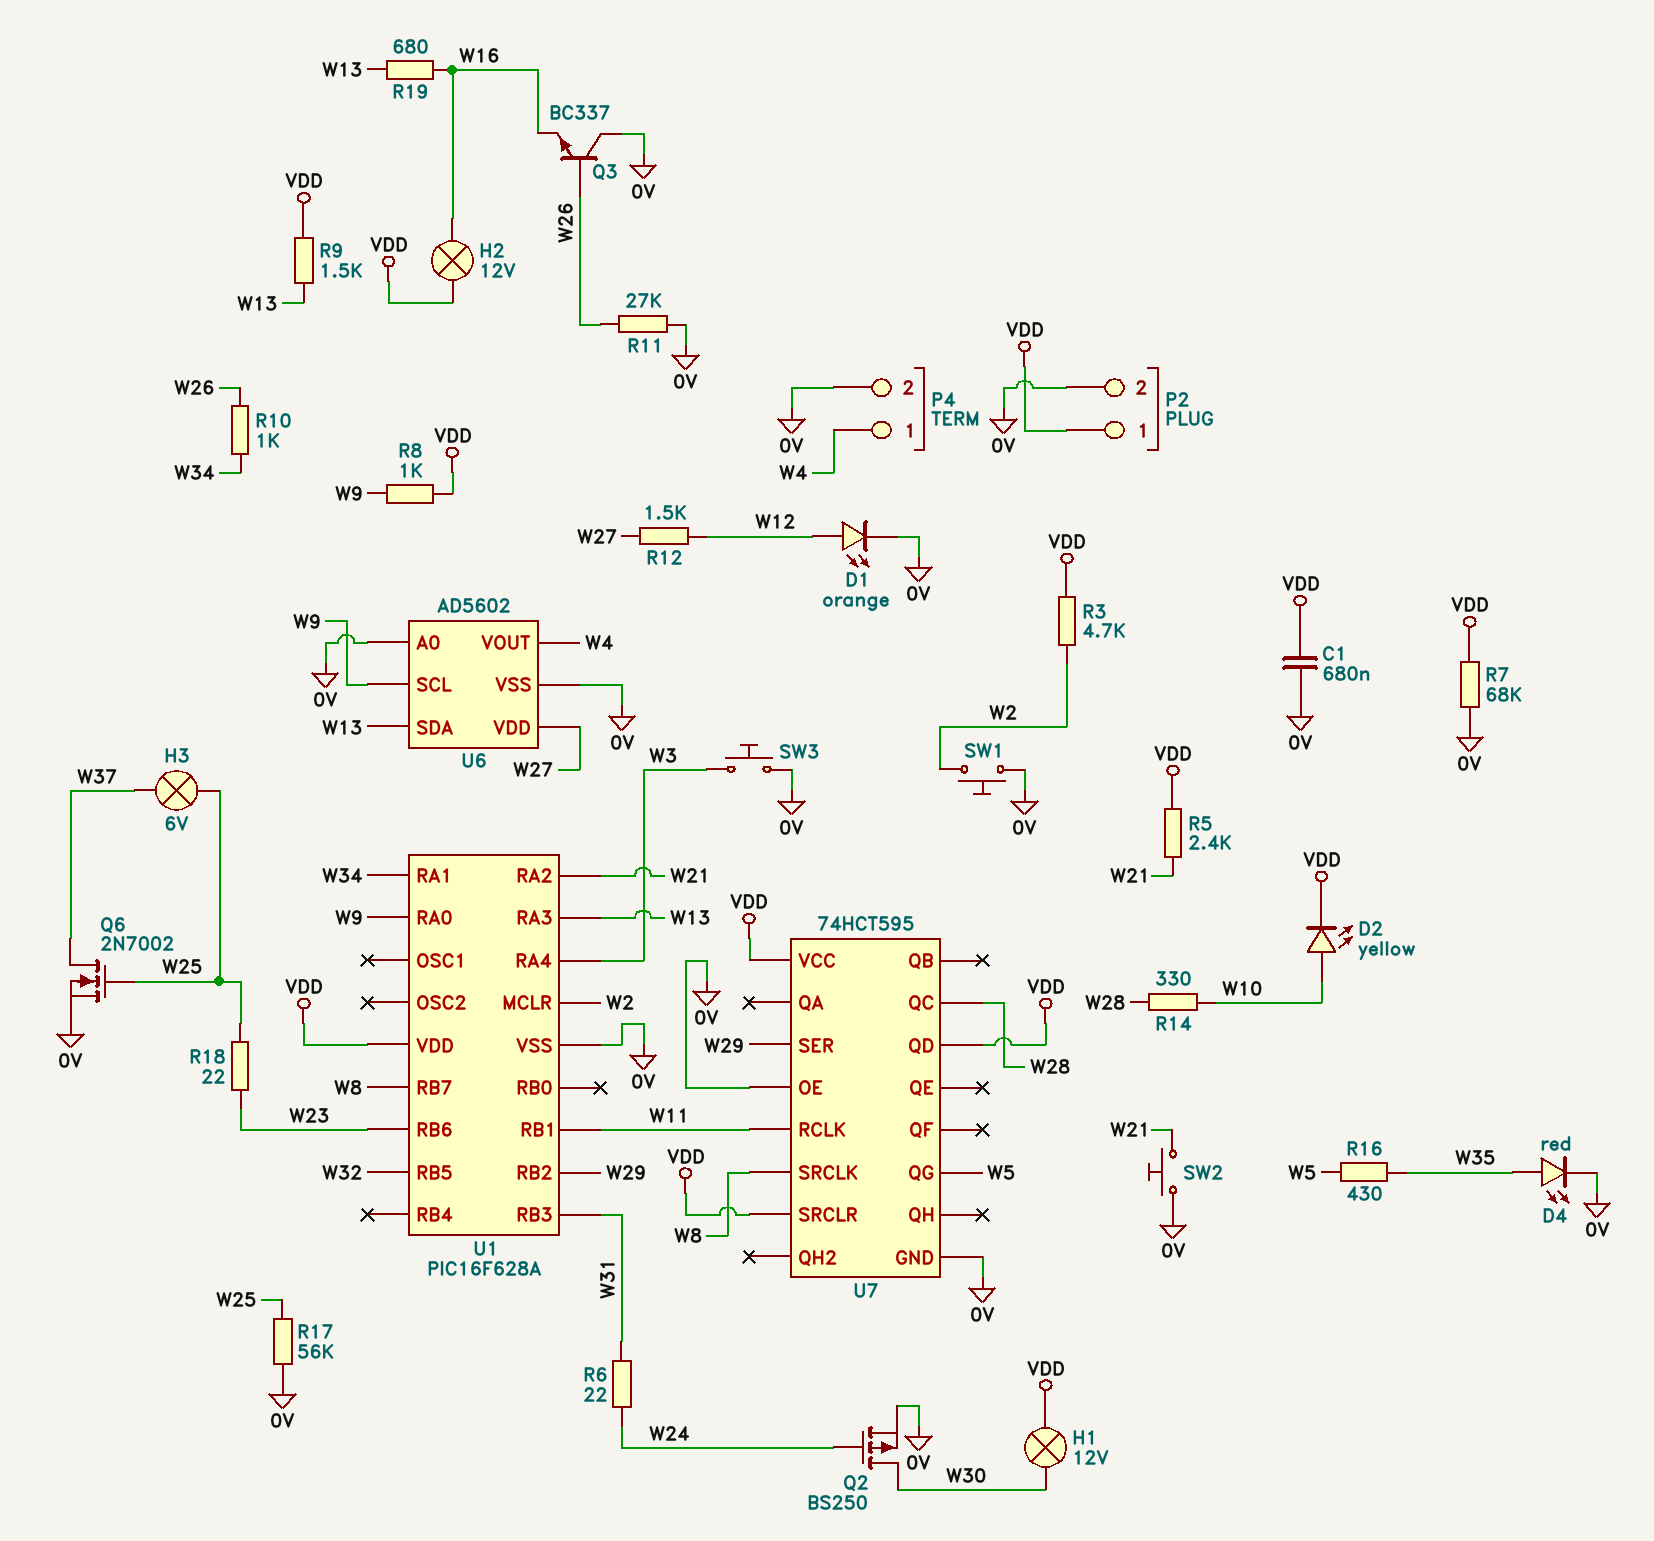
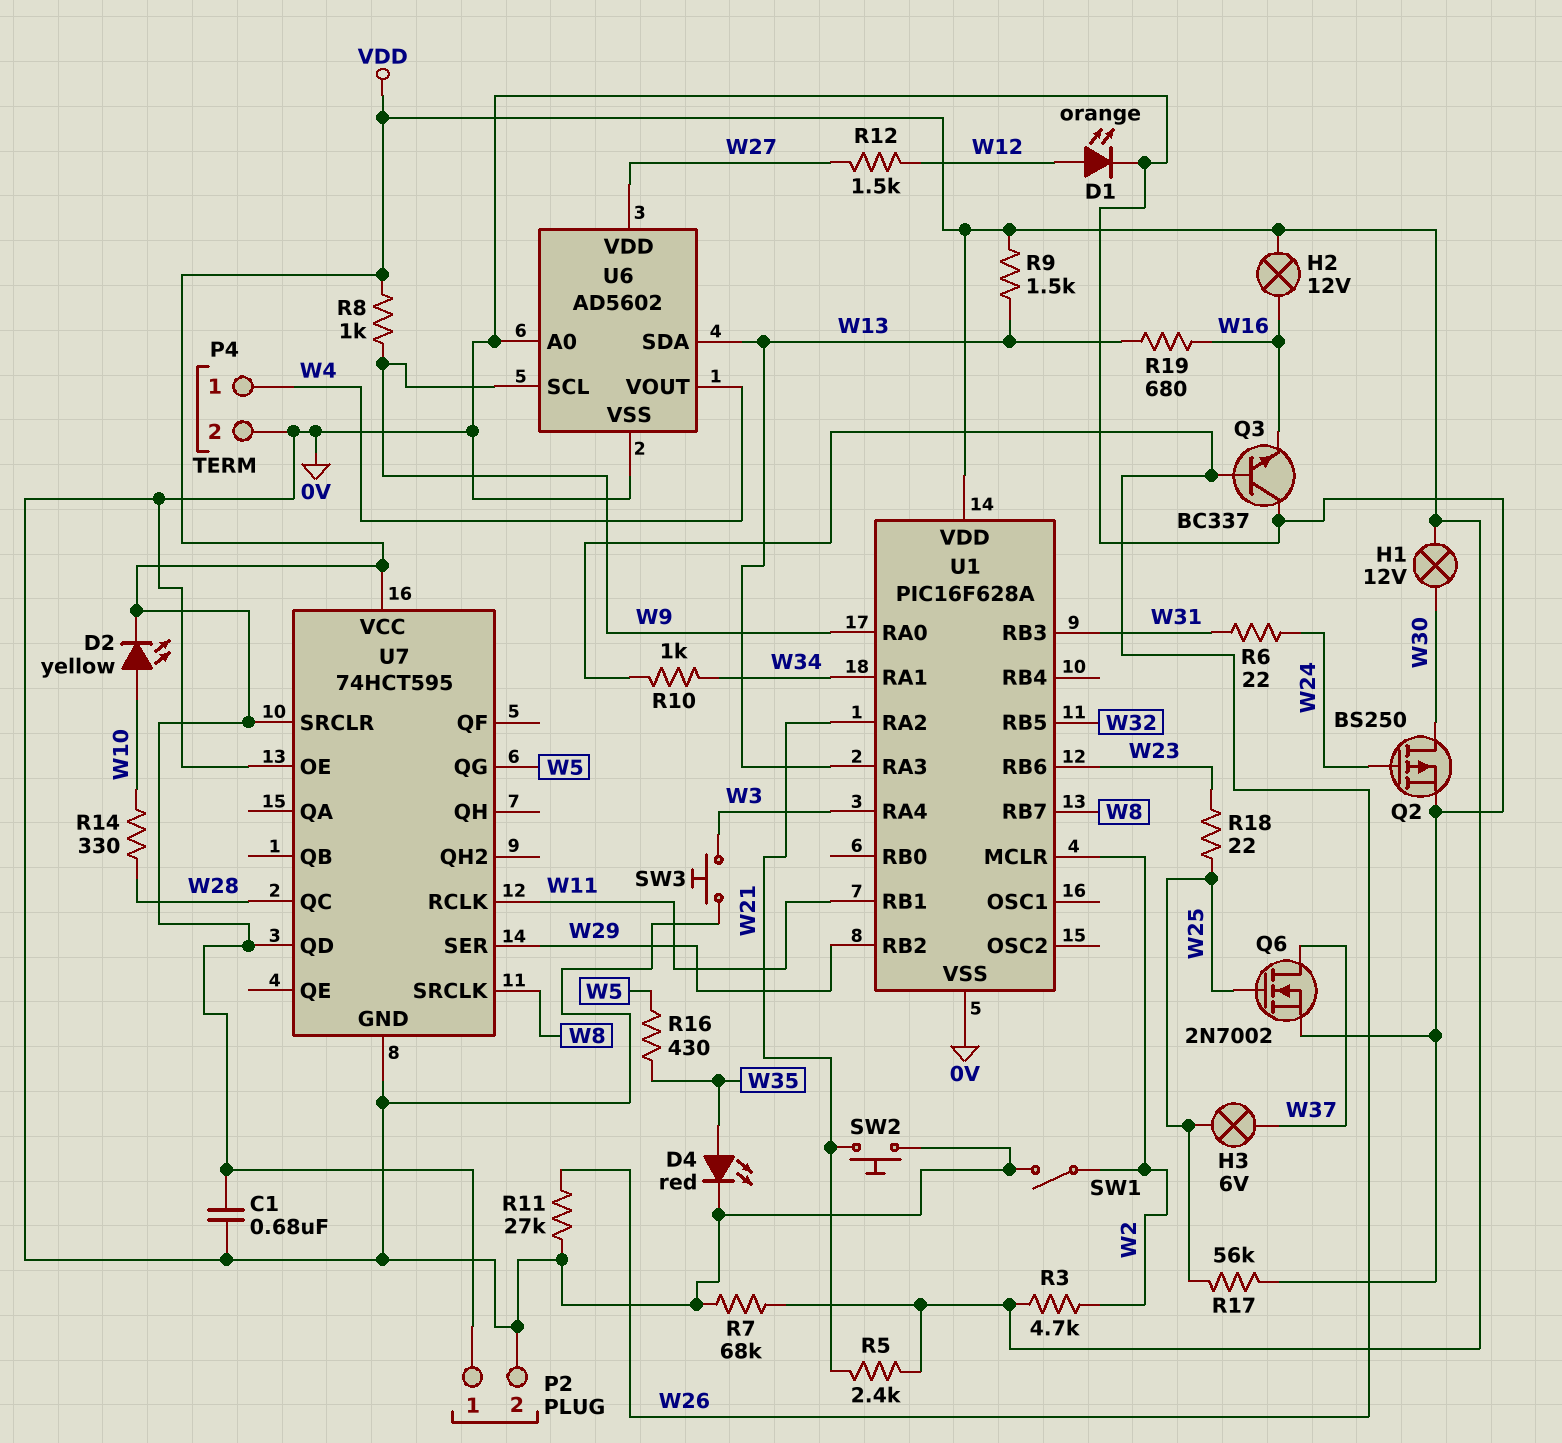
SW1: button (0V, W2) -> switch (0V, W2)

